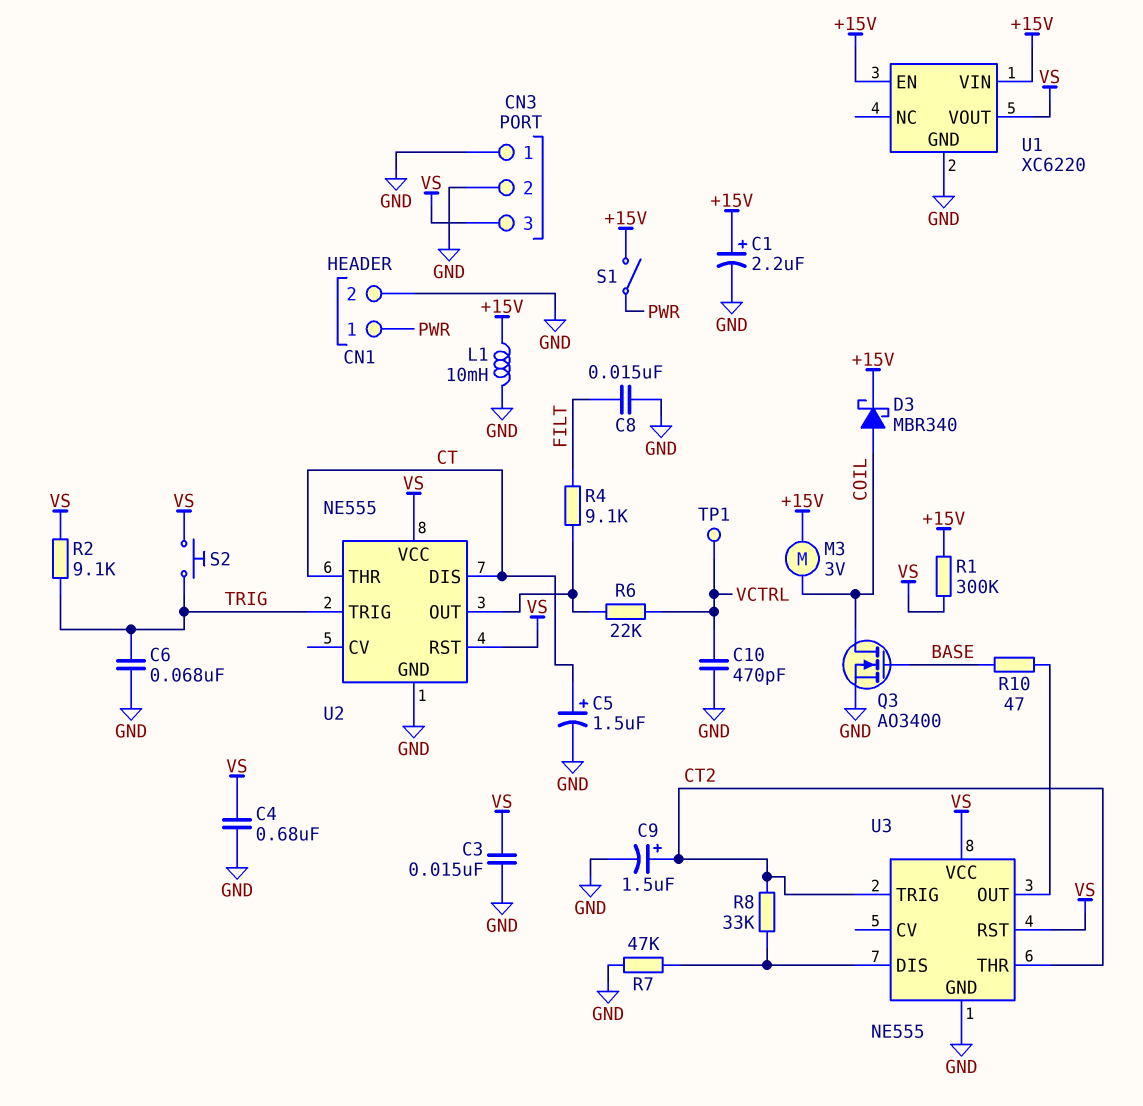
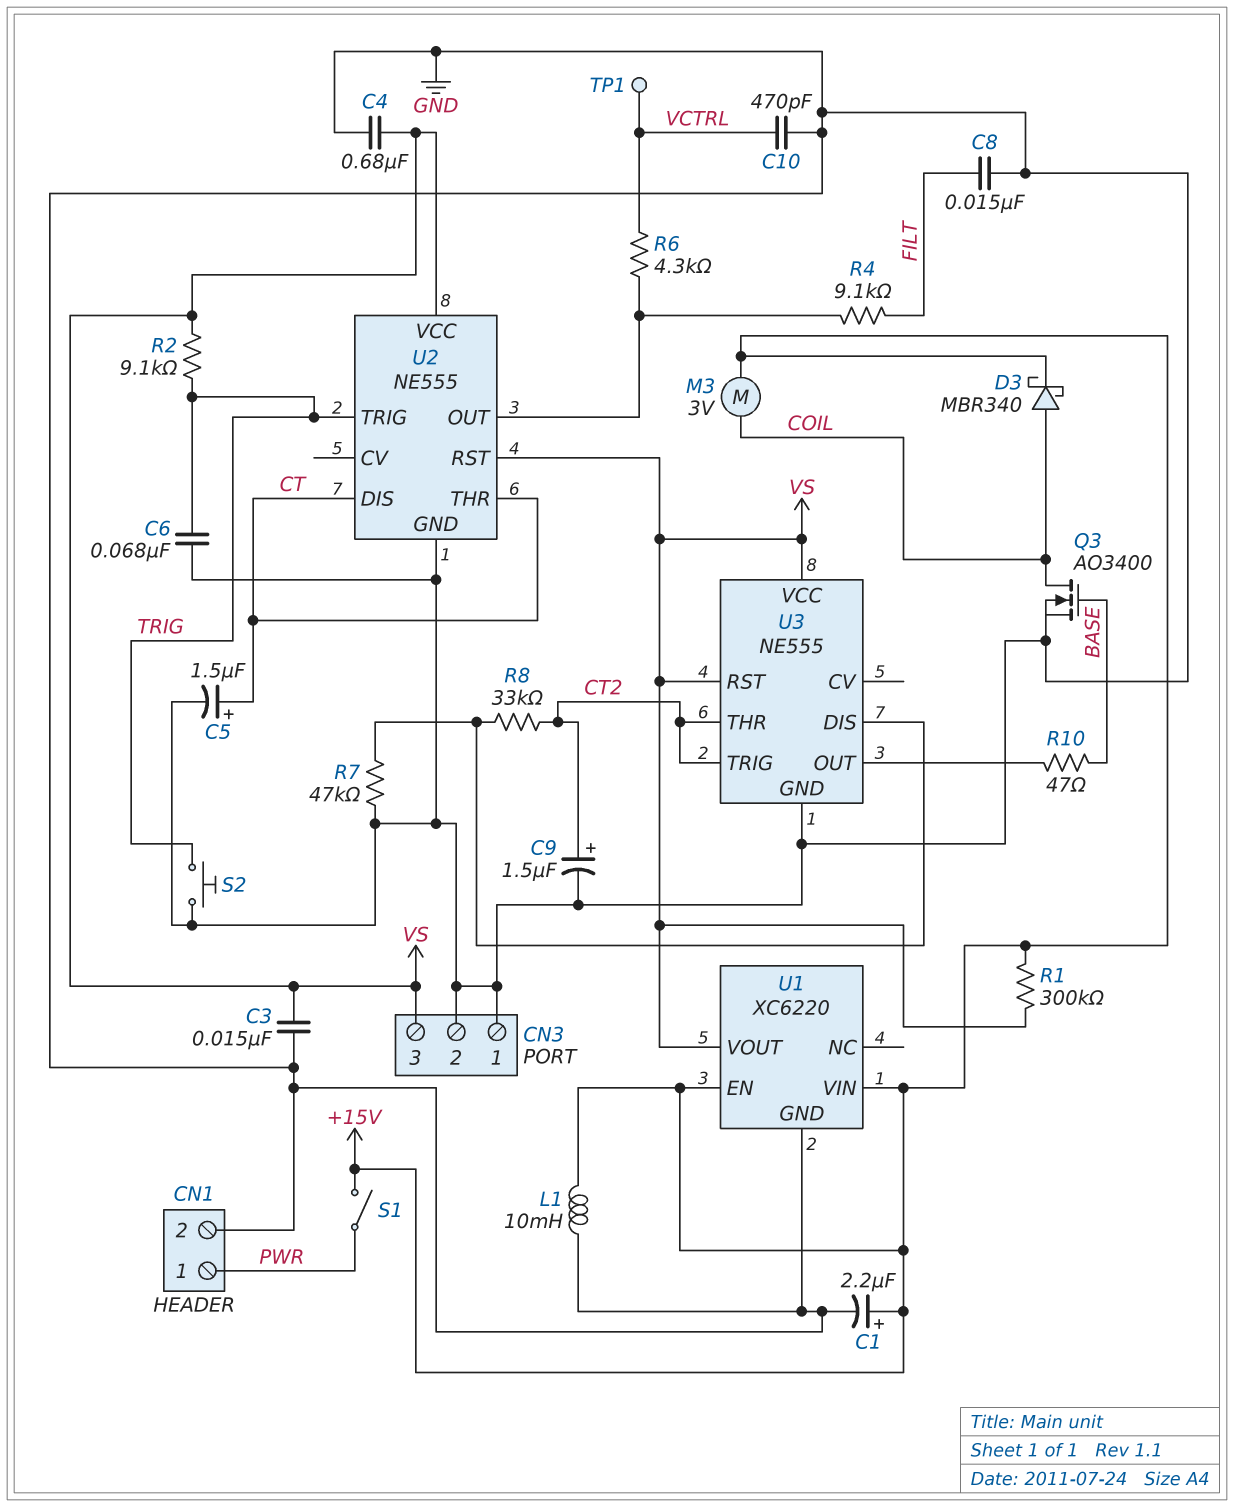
R6: 22k (U2/OUT, VCTRL) -> 4.3k (U2/OUT, VCTRL)
S2: button (TRIG, VS) -> button (GND, TRIG)

